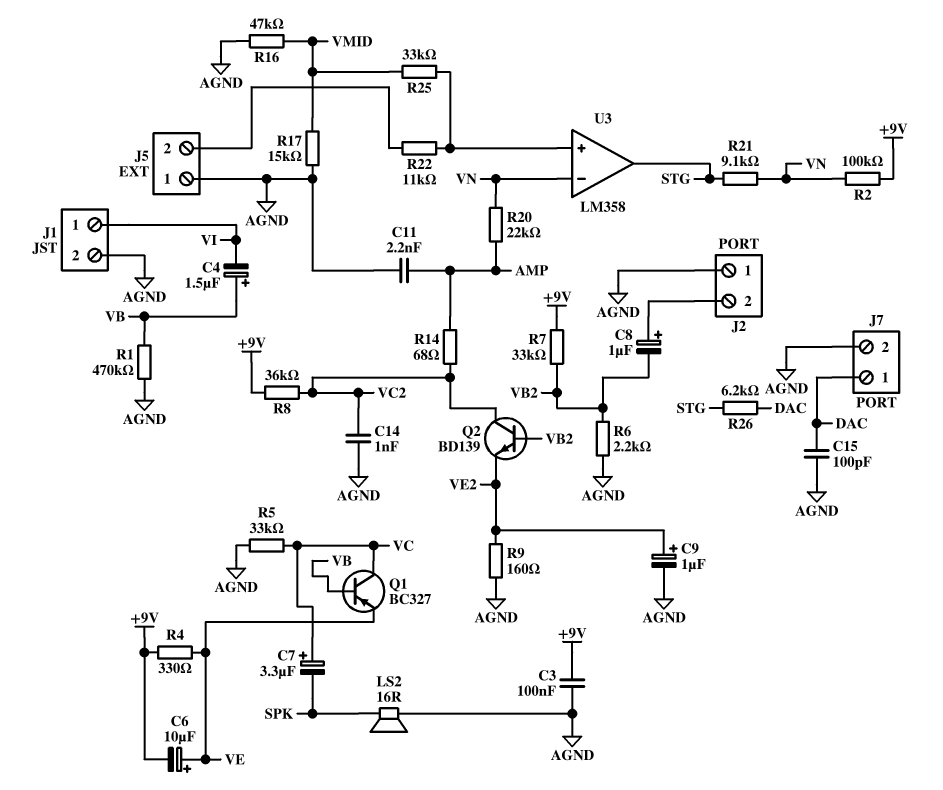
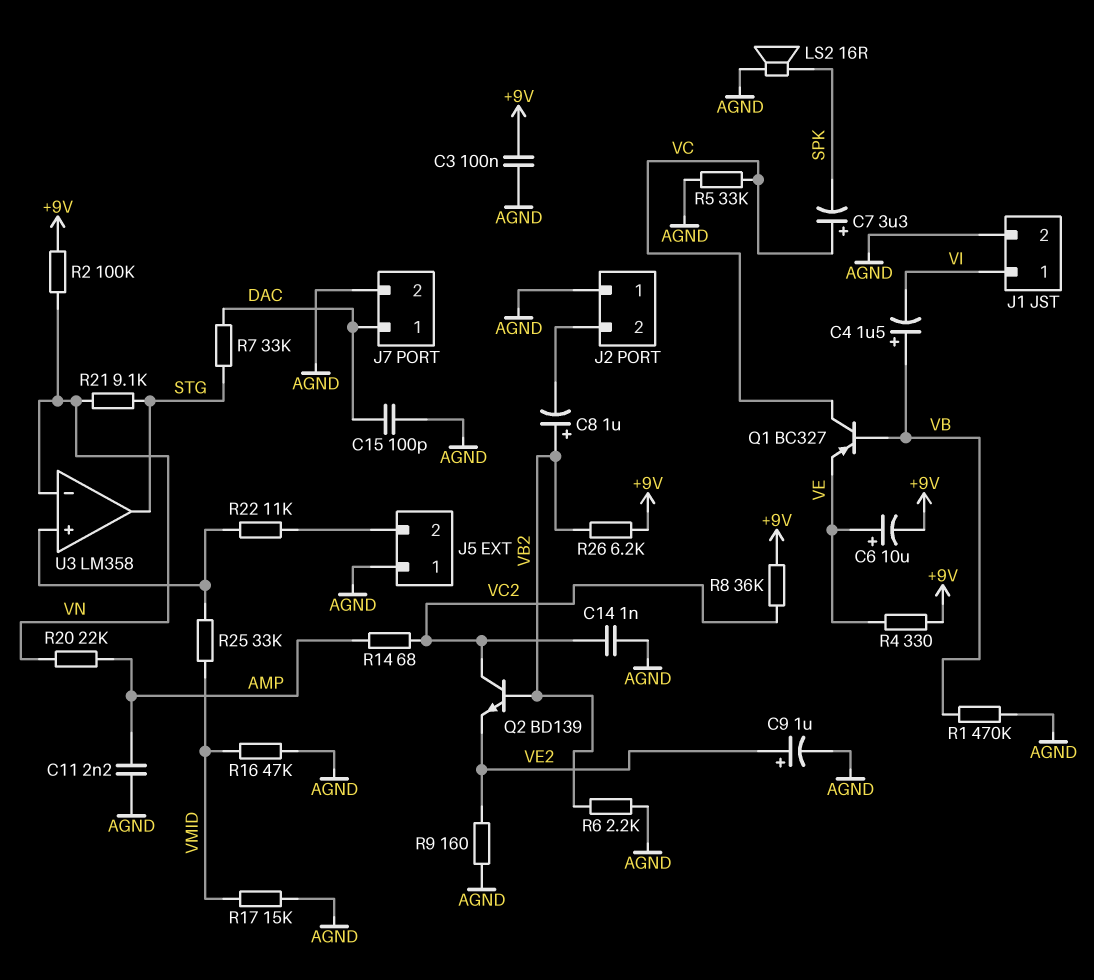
C8: 1uF (plus J2/2, minus VB2) -> 1uF (plus VB2, minus J2/2)
R7: 33k (+9V, VB2) -> 33k (DAC, STG)
R26: 6.2k (DAC, STG) -> 6.2k (+9V, VB2)

